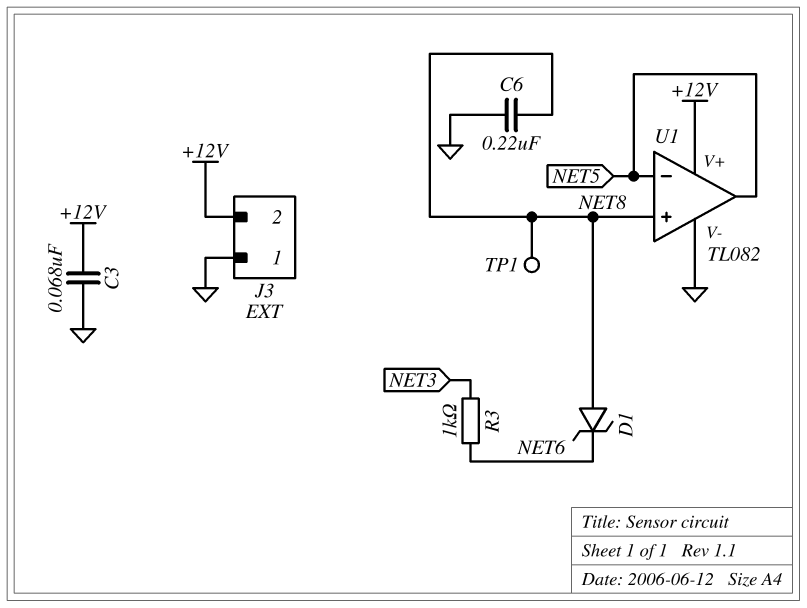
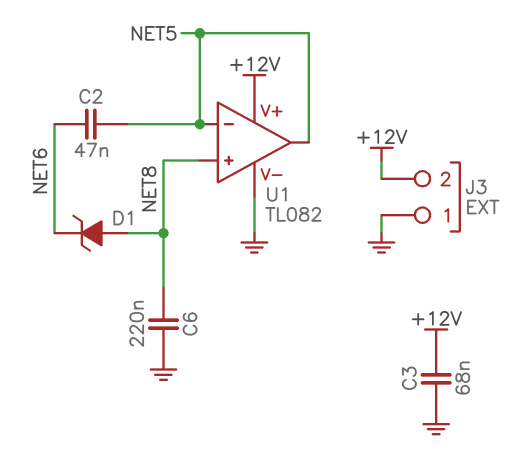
C2: none -> 47nF (NET5, NET6)
R3: 1k (NET3, NET6) -> none
TP1: test point (NET8) -> none

